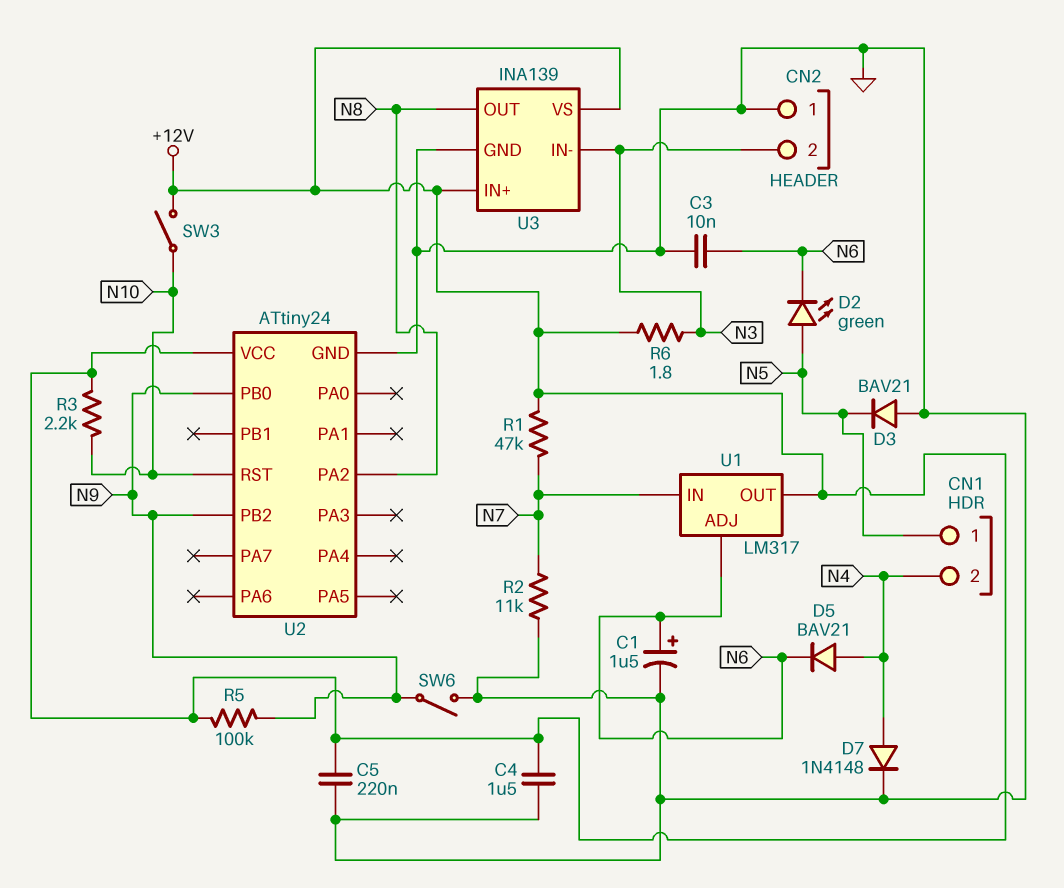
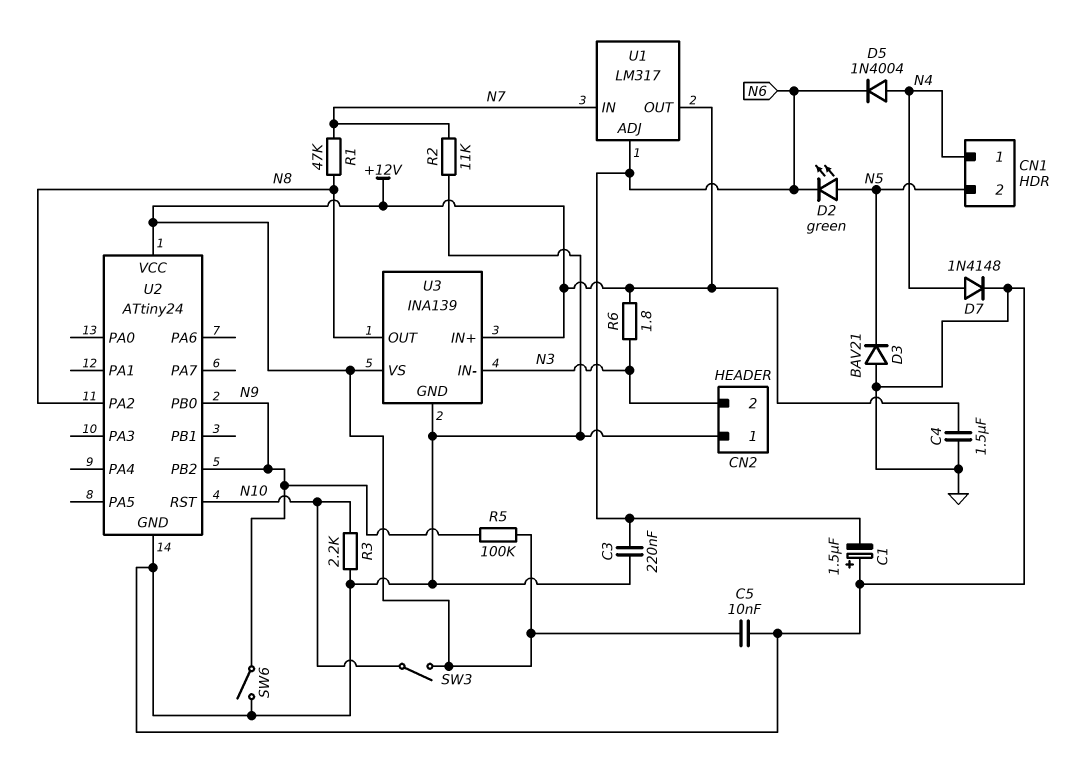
C1: 1.5uF (plus N6, minus GND) -> 1.5uF (plus GND, minus N6)
C3: 10nF (GND, N6) -> 220nF (GND, N6)
C5: 220nF (+12V, GND) -> 10nF (+12V, GND)
CN1 pin 1: N5 -> N4
CN1 pin 2: N4 -> N5
D5: diode BAV21 (A N4, K N6) -> diode 1N4004 (A N4, K N6)
R1: 47k (+12V, N7) -> 47k (N7, N8)
R3: 2.2k (+12V, N10) -> 2.2k (GND, N10)

